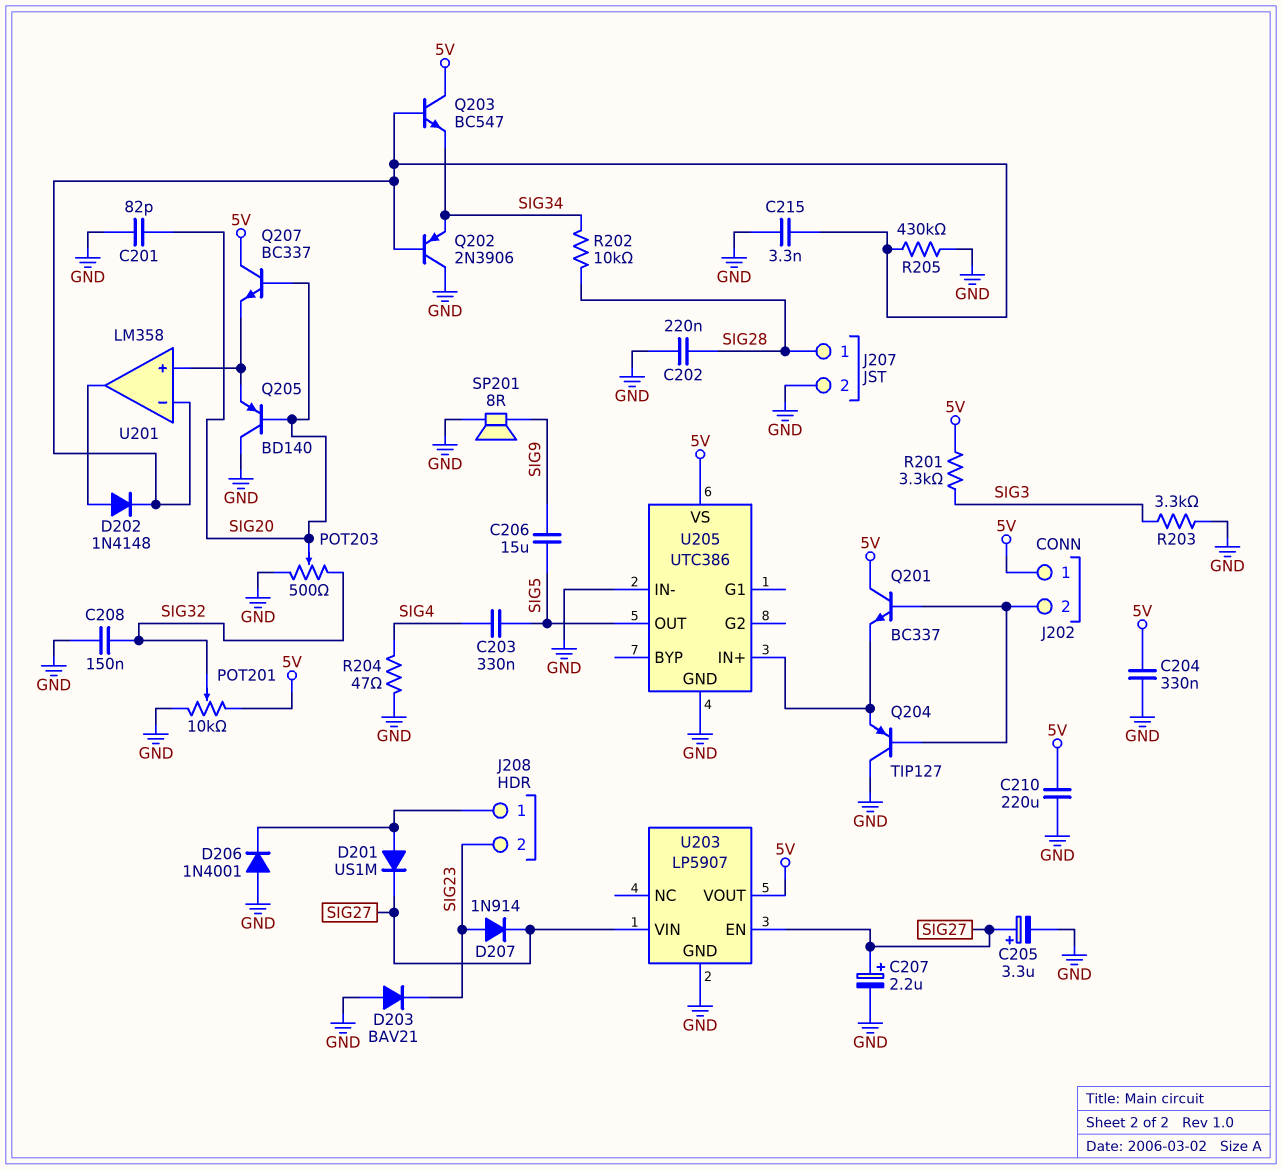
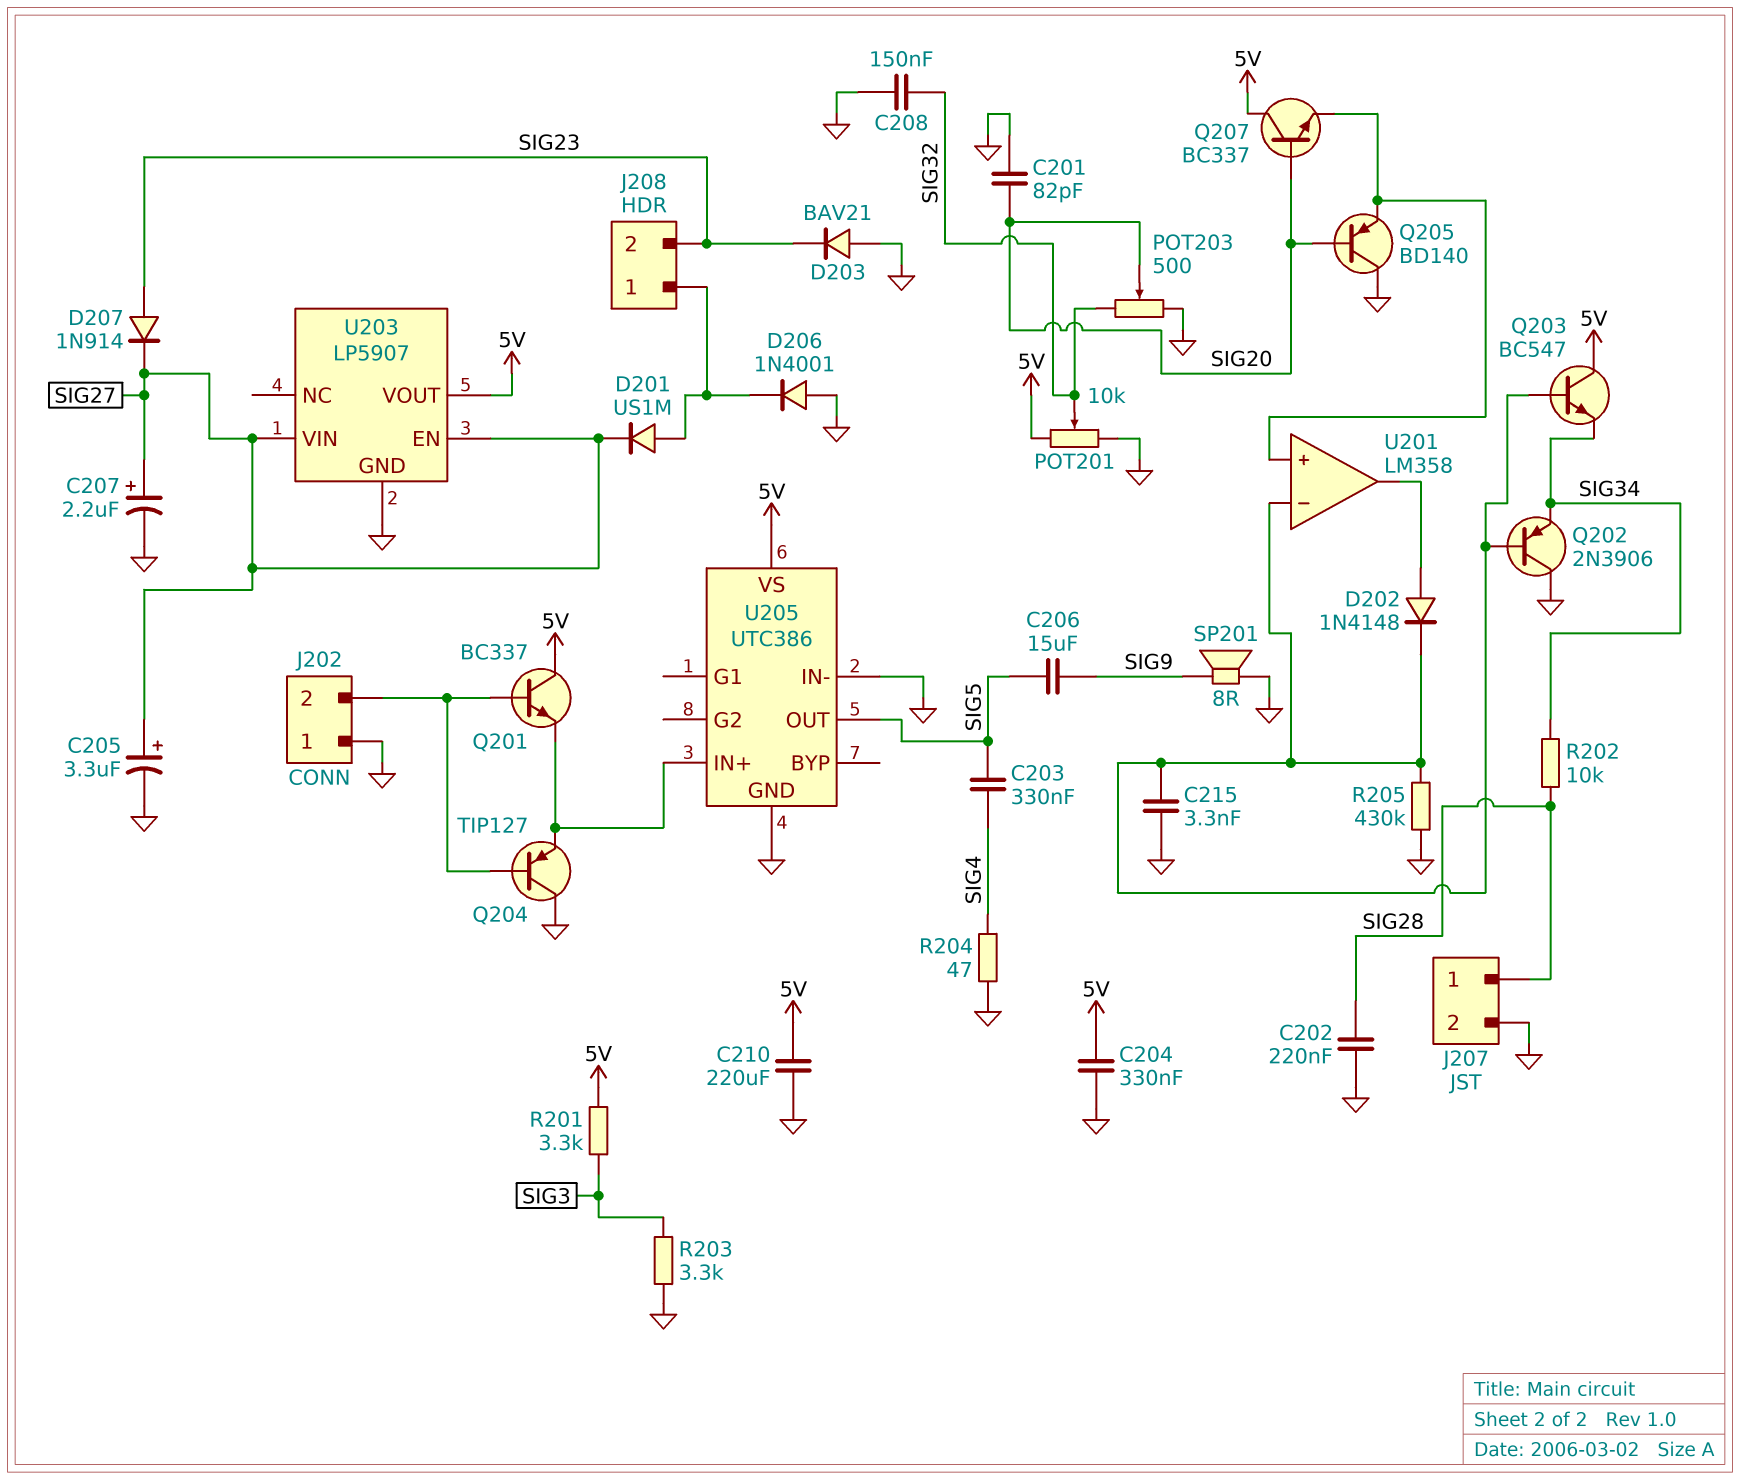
J202 pin 1: 5V -> GND

